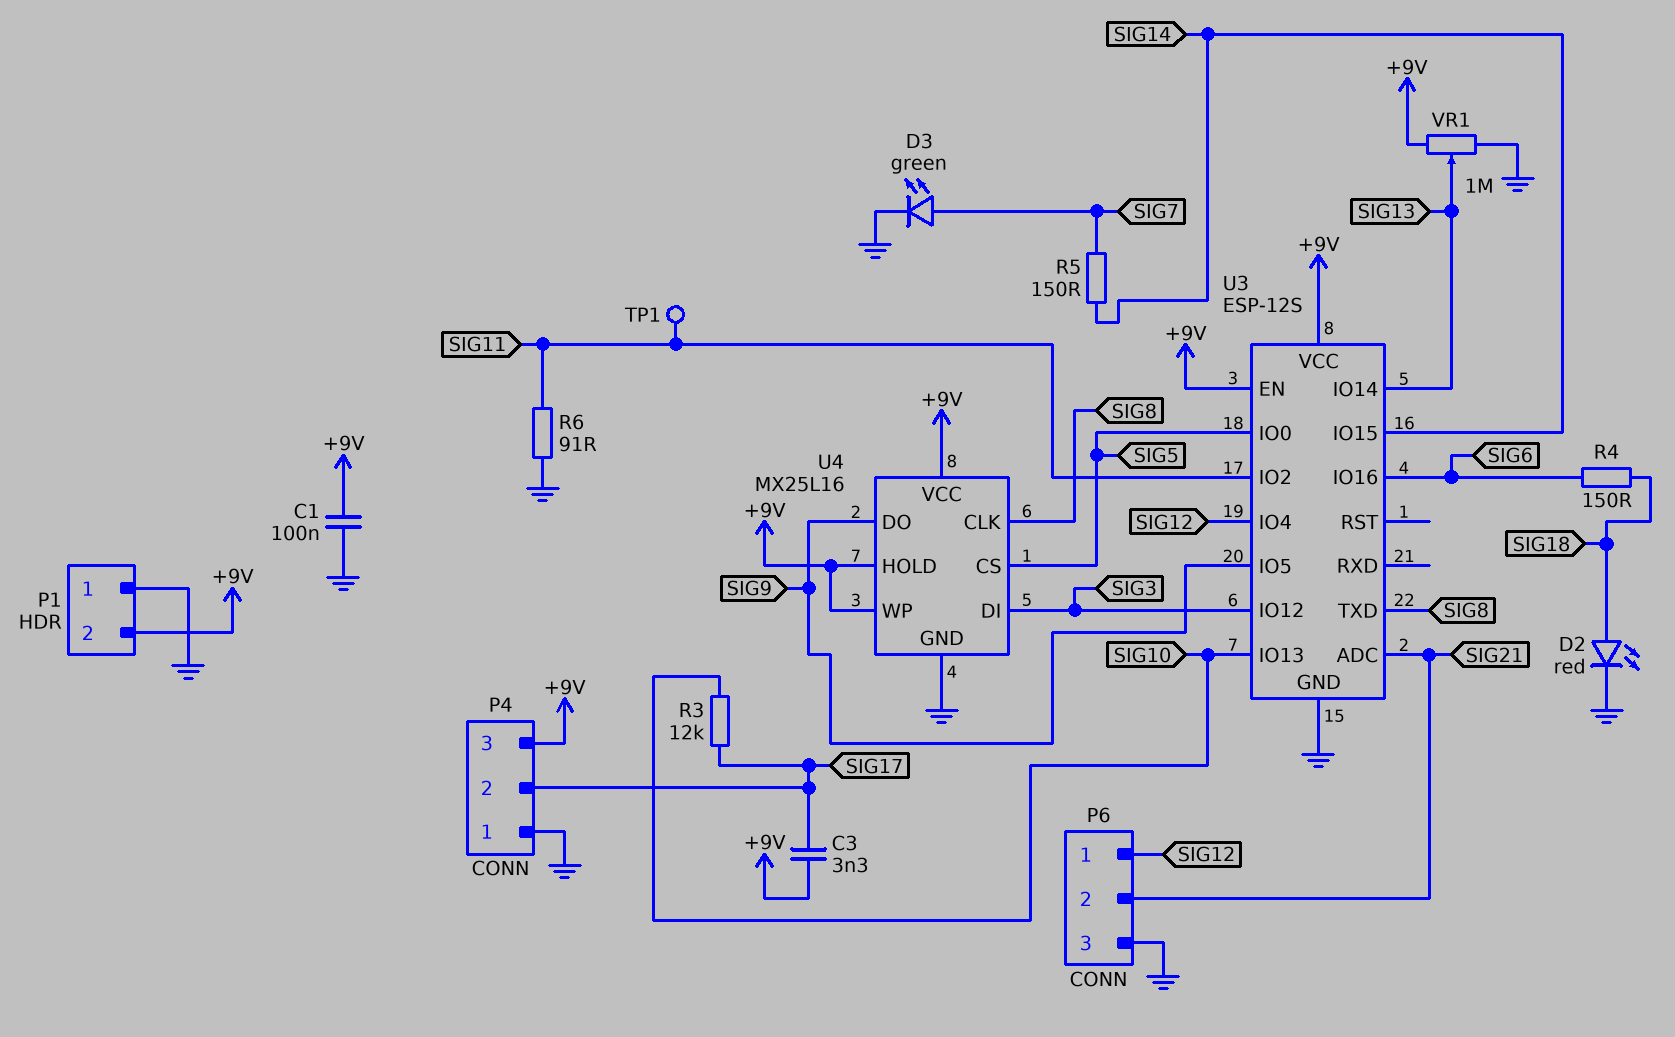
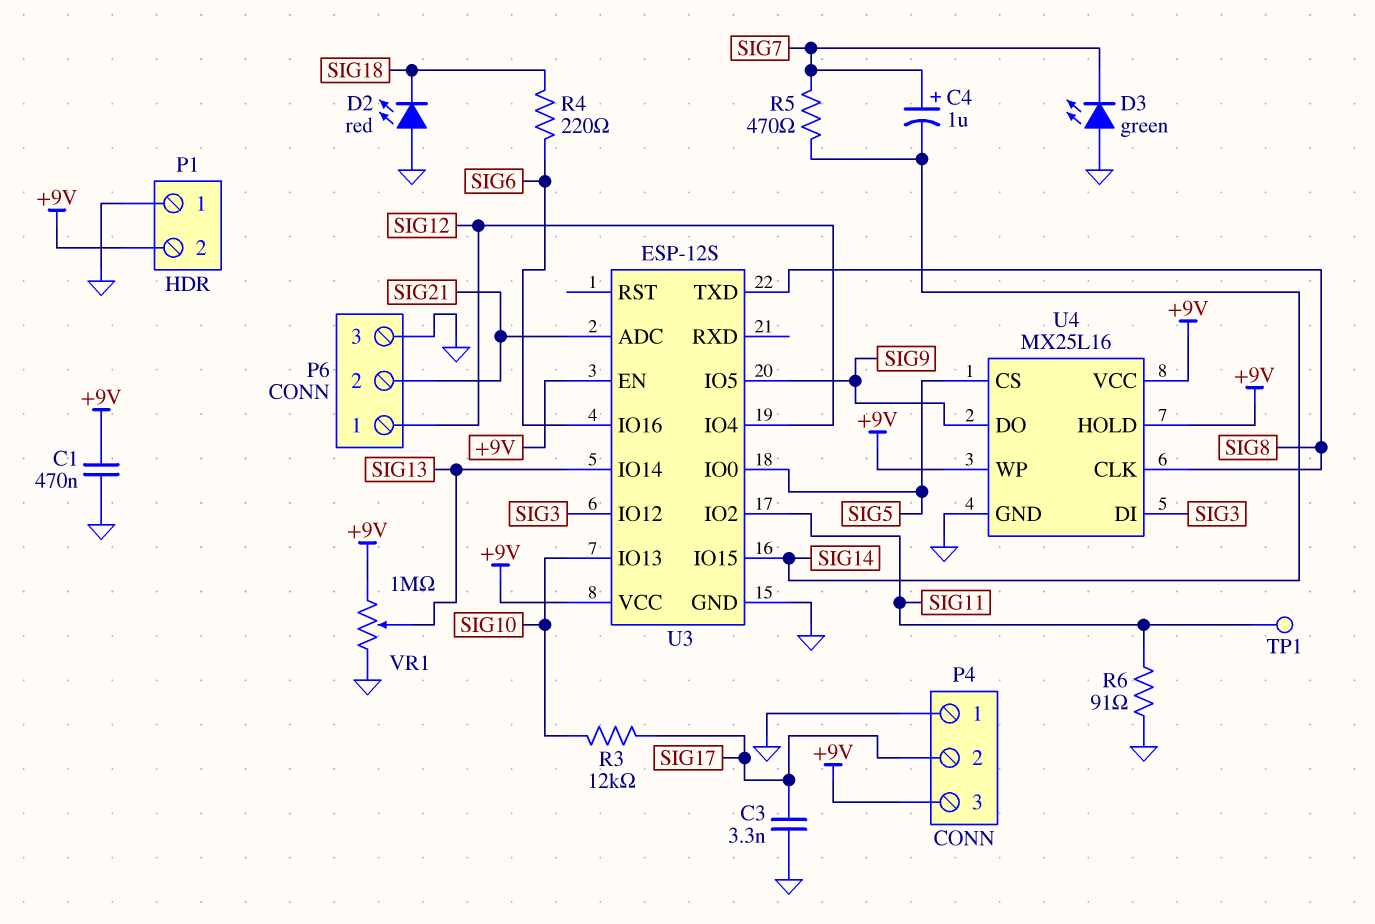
C1: 100nF (+9V, GND) -> 470nF (+9V, GND)
C3: 3.3nF (+9V, SIG17) -> 3.3nF (GND, SIG17)
C4: none -> 1uF (plus SIG7, minus SIG14)
D2: LED red (A SIG18, K GND) -> LED red (A GND, K SIG18)
D3: LED green (A SIG7, K GND) -> LED green (A GND, K SIG7)
R4: 150 (SIG6, SIG18) -> 220 (SIG6, SIG18)
R5: 150 (SIG7, SIG14) -> 470 (SIG7, SIG14)

